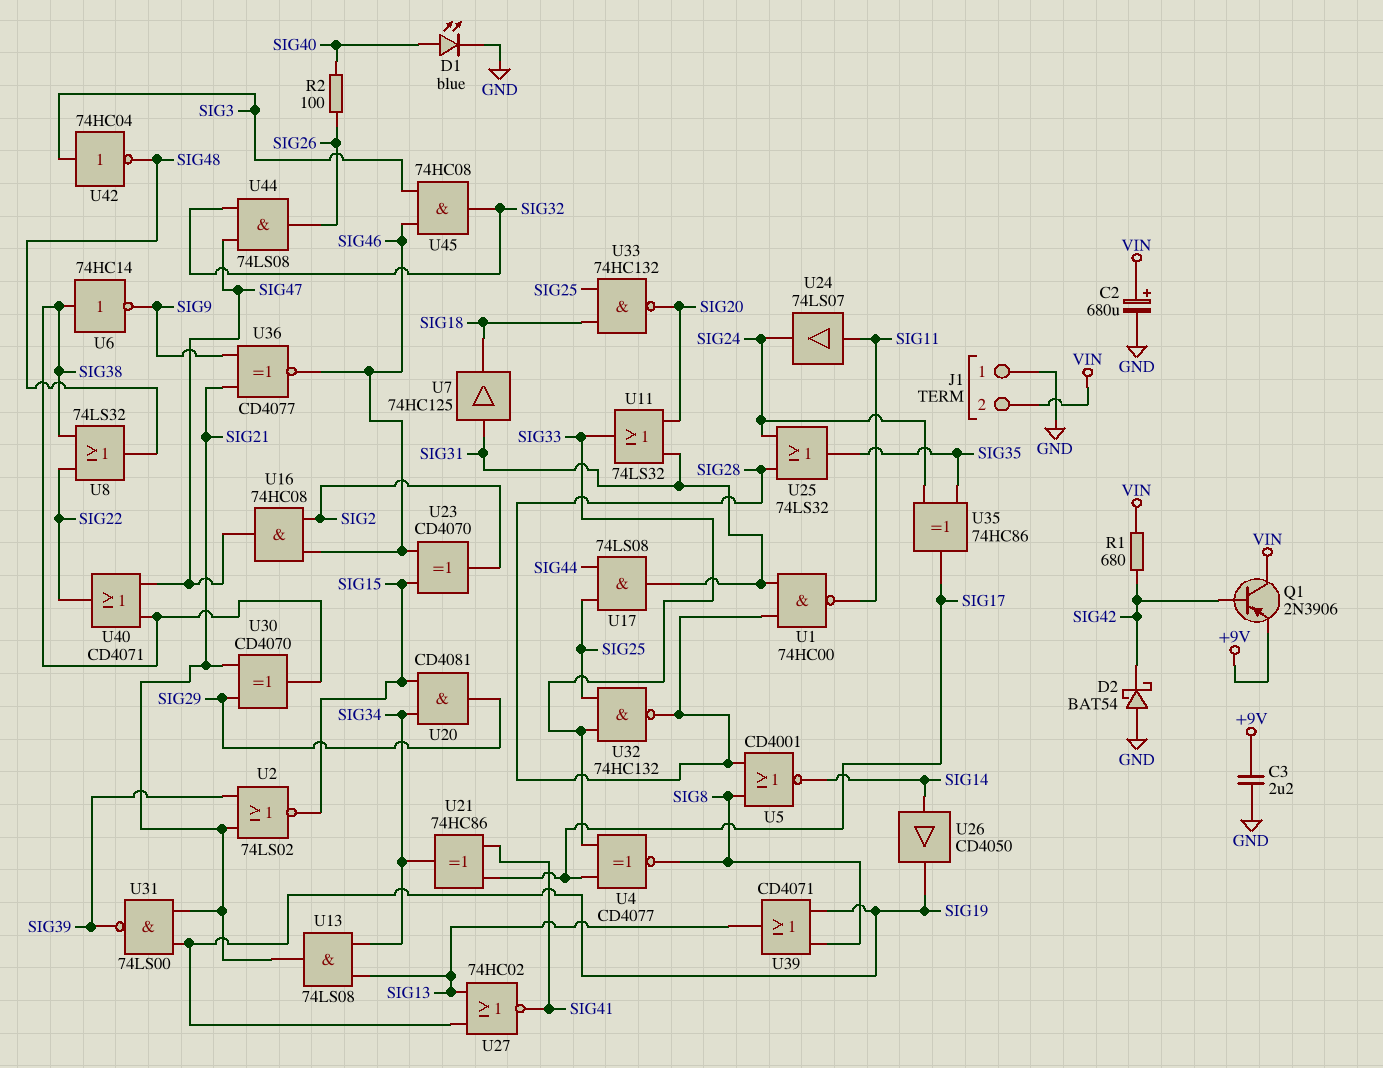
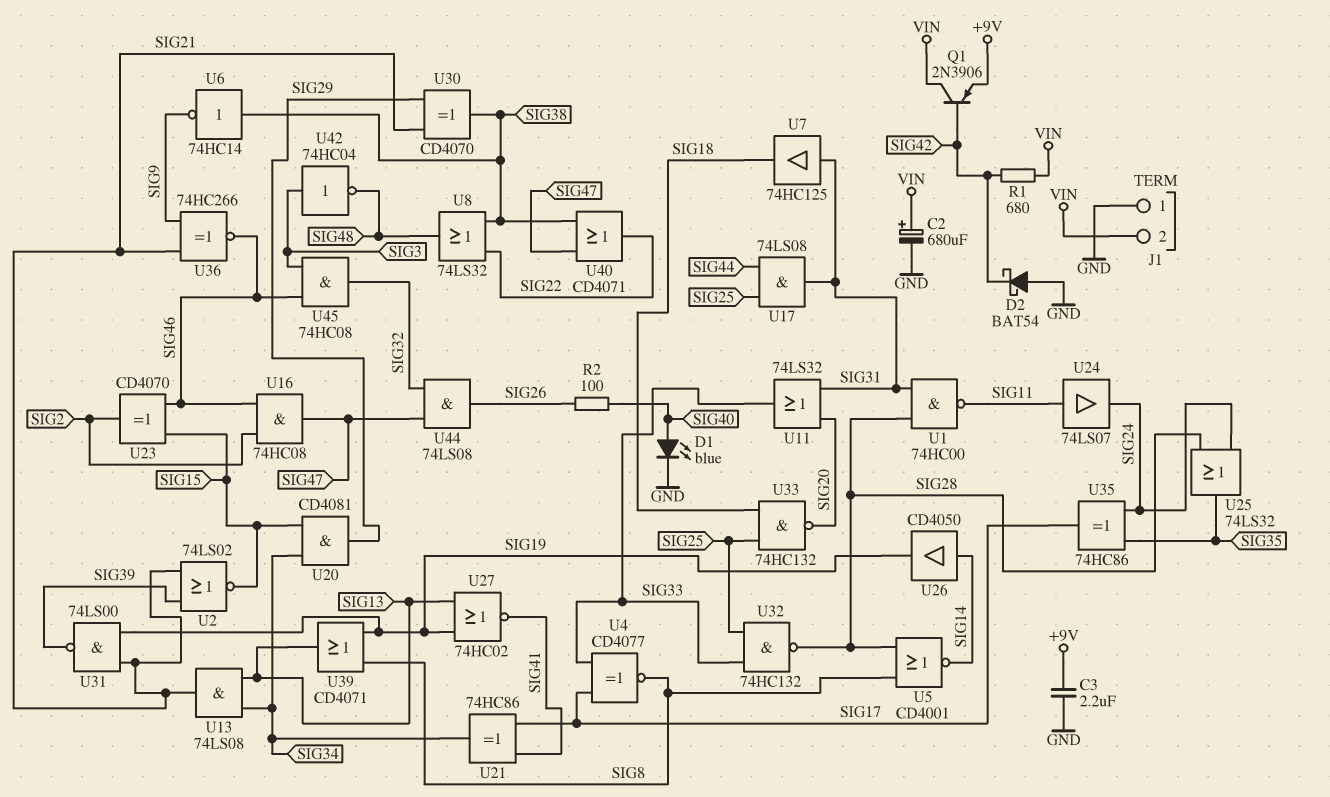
U36: XNOR CD4077 (in SIG9, in SIG21, out SIG46) -> XNOR 74HC266 (in SIG9, in SIG21, out SIG46)

